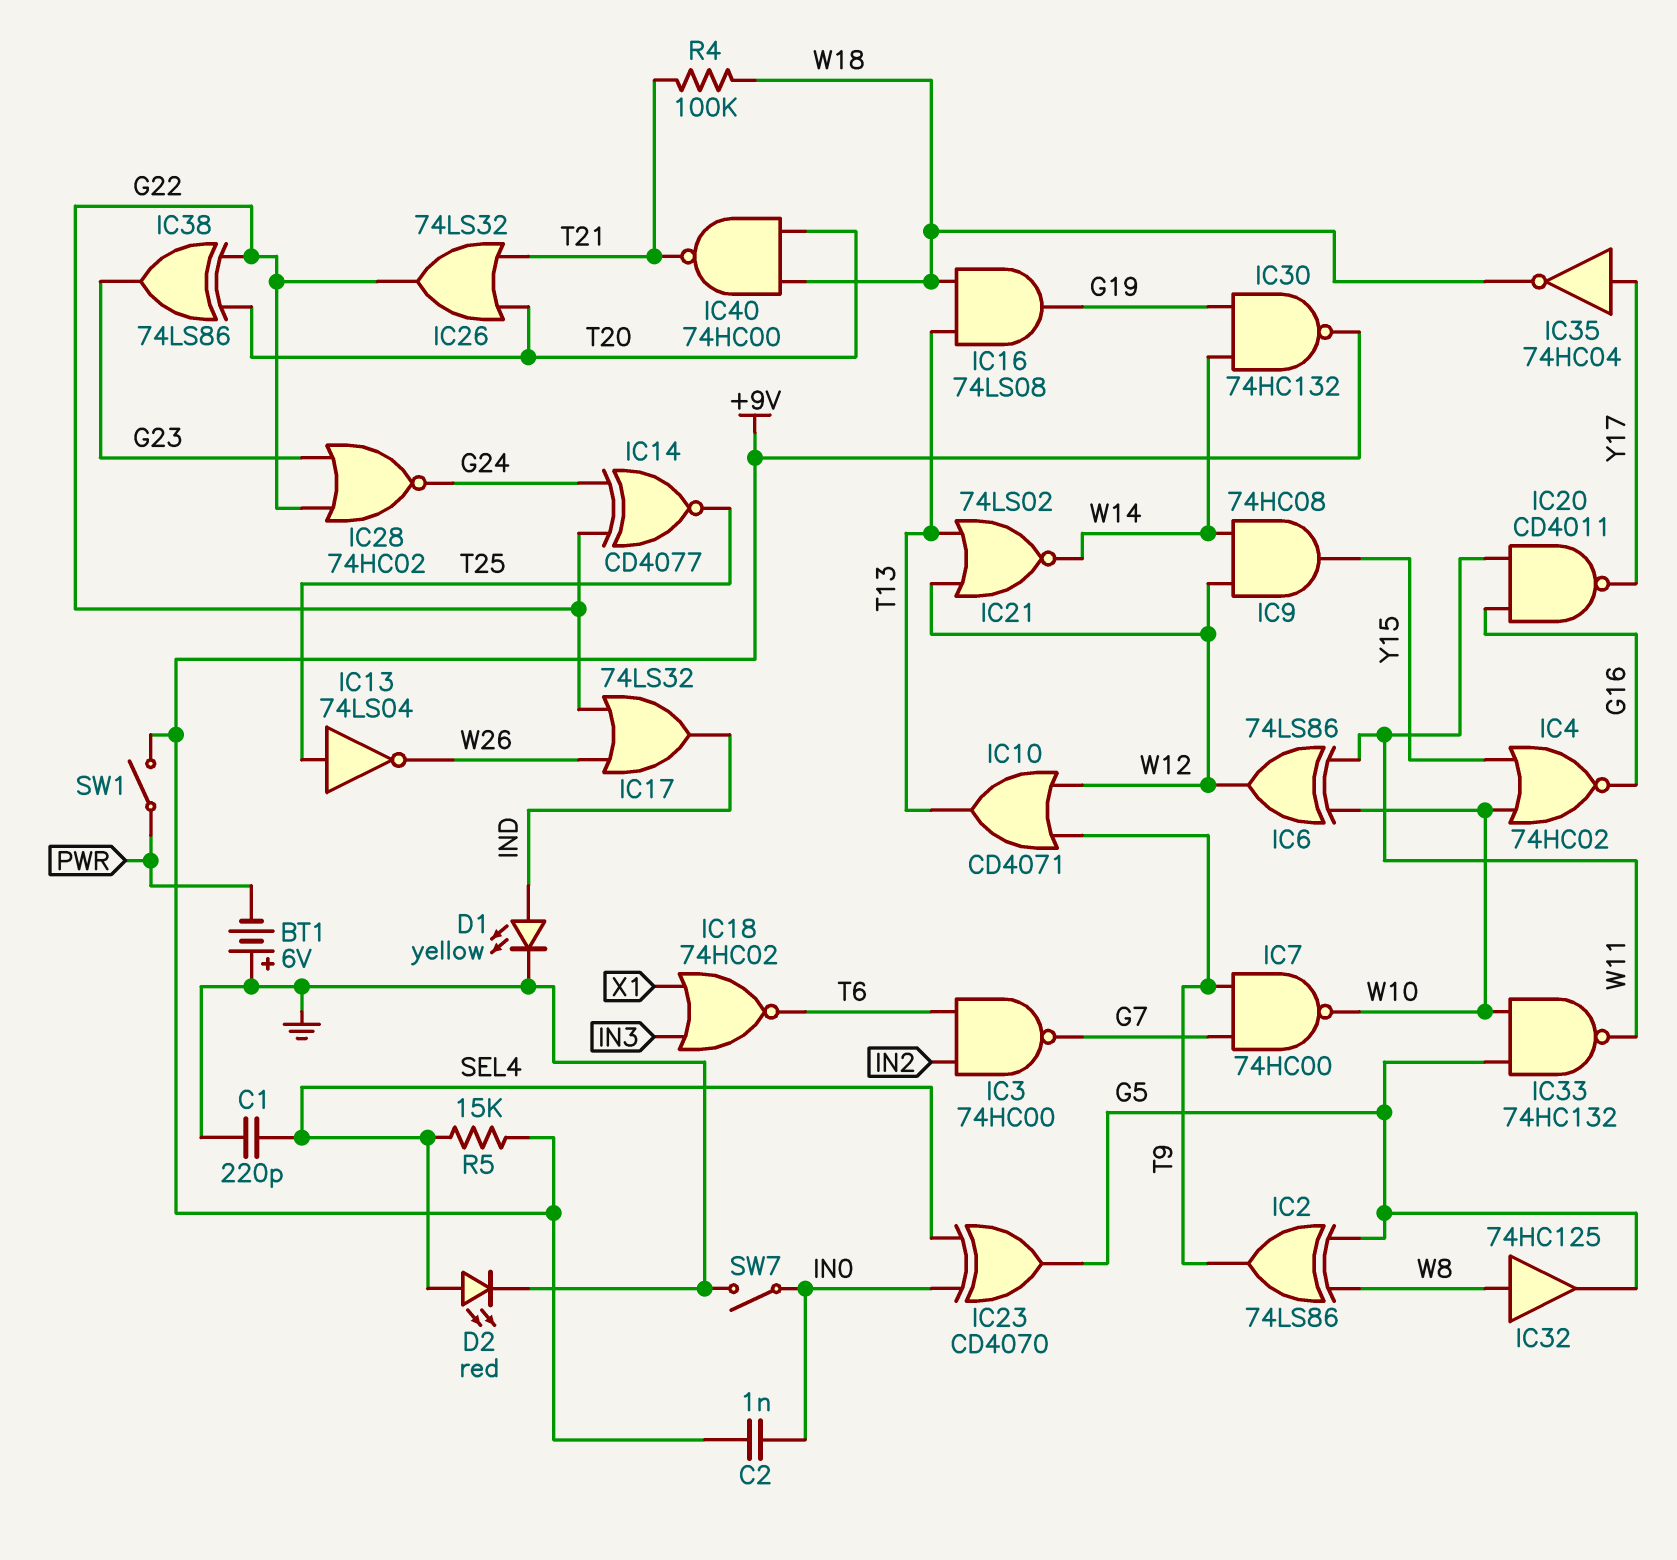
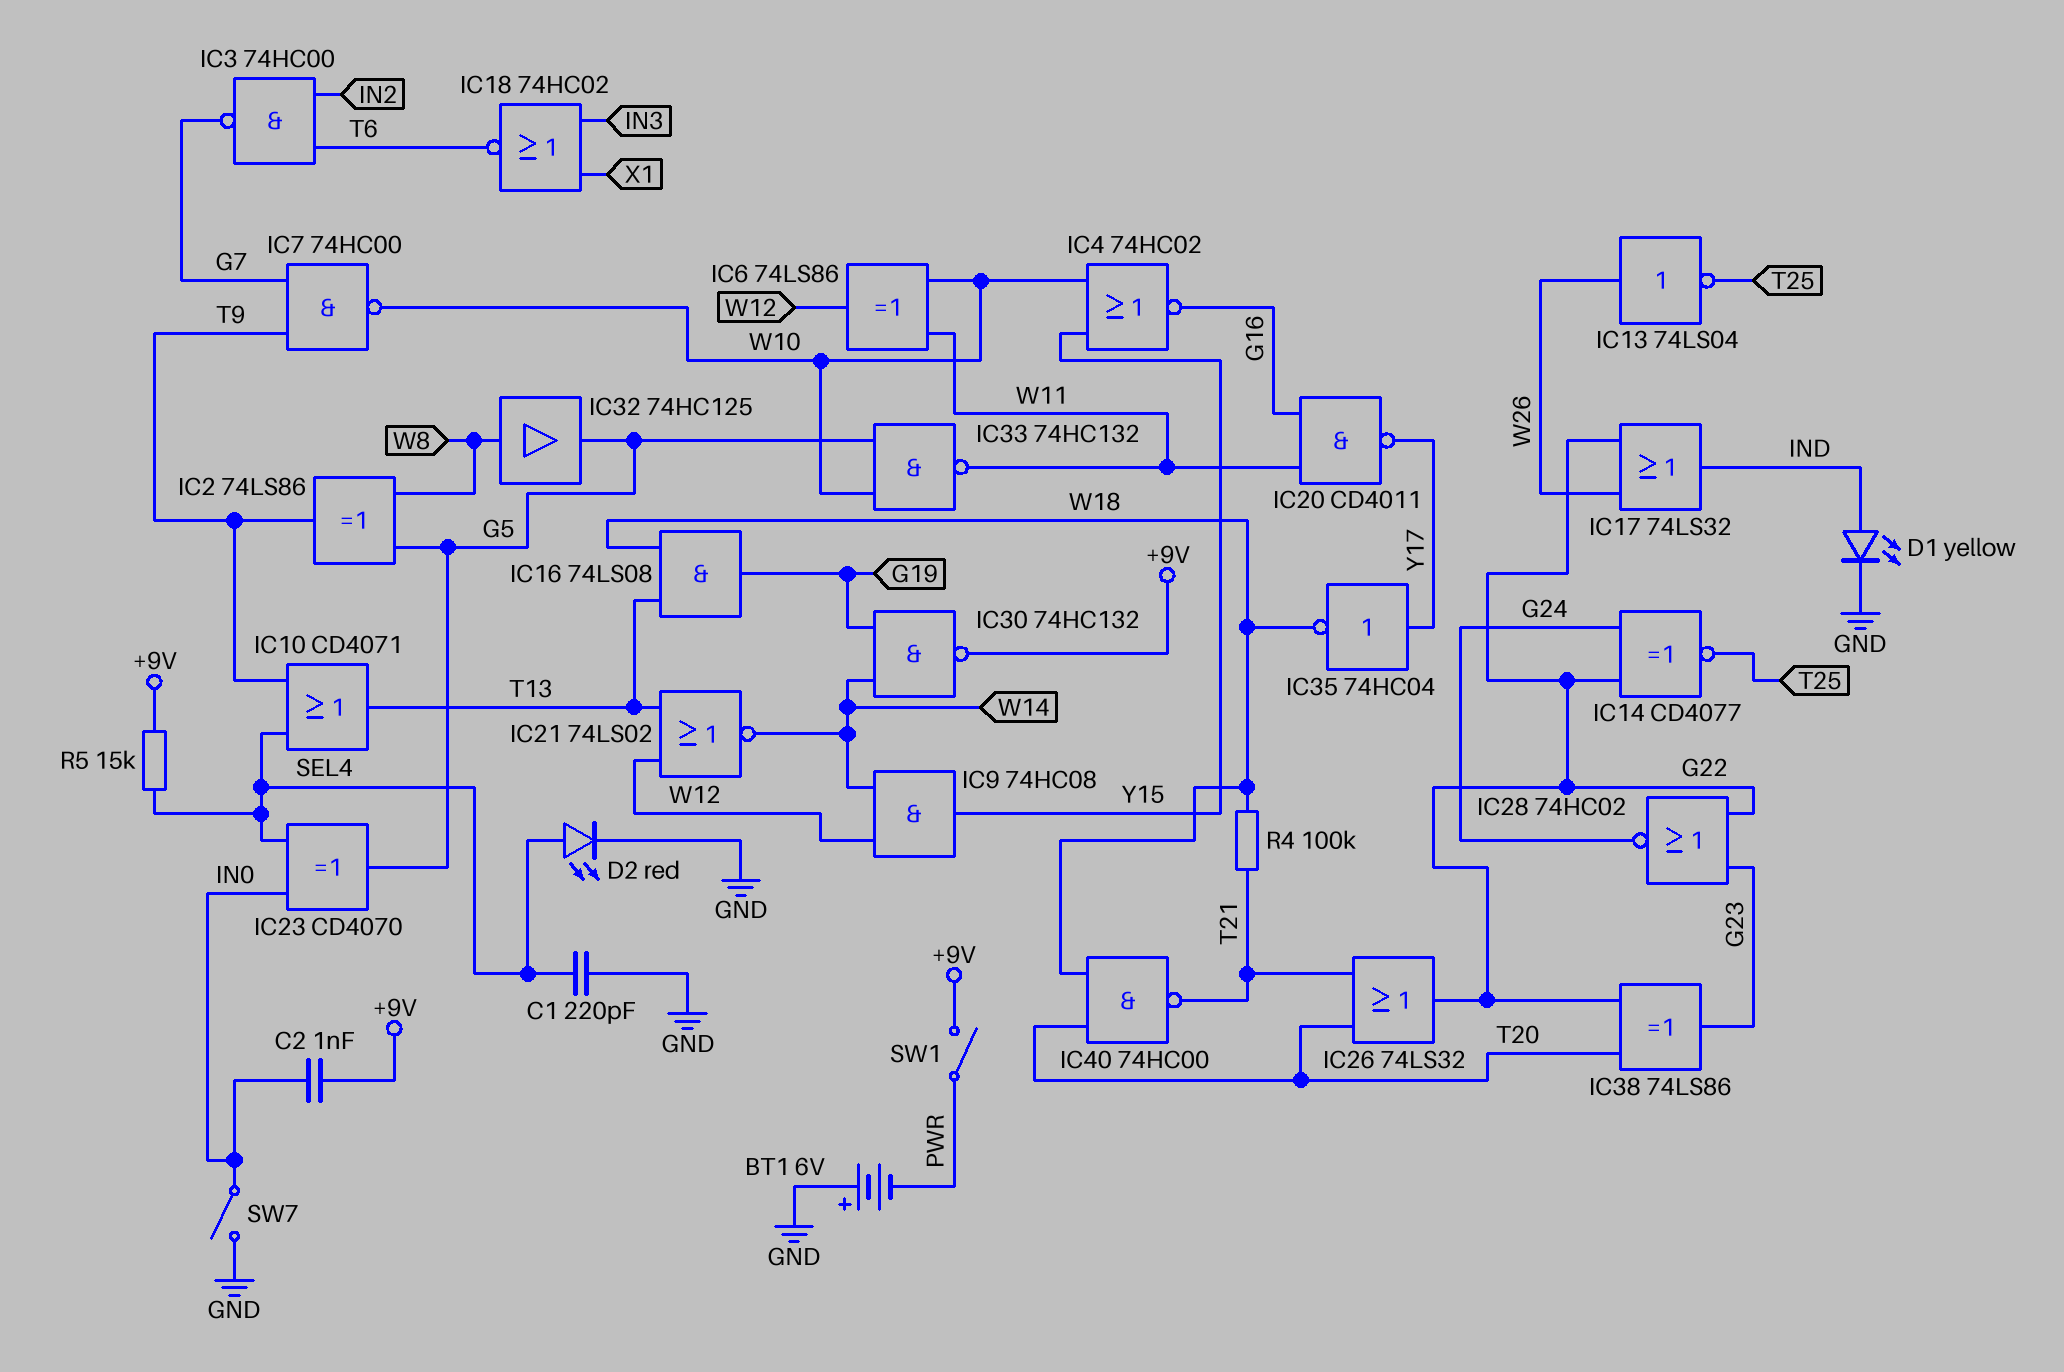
IC10: OR CD4071 (in T9, in W12, out T13) -> OR CD4071 (in SEL4, in T9, out T13)
IC13: NOT 74LS04 (in T25, out W26) -> NOT 74LS04 (in W26, out T25)

